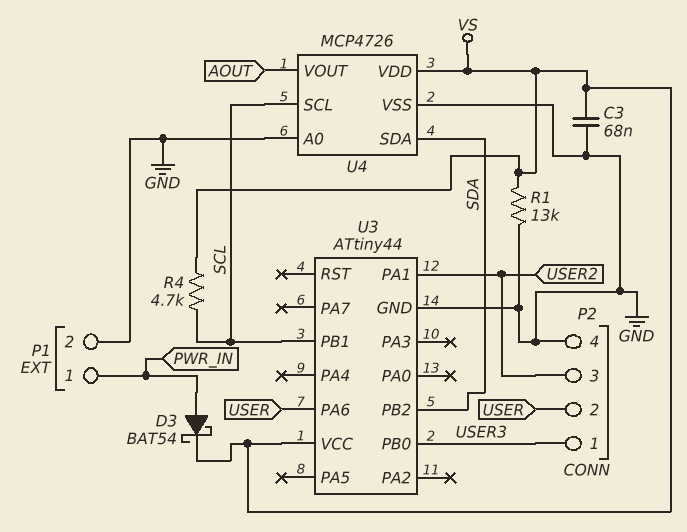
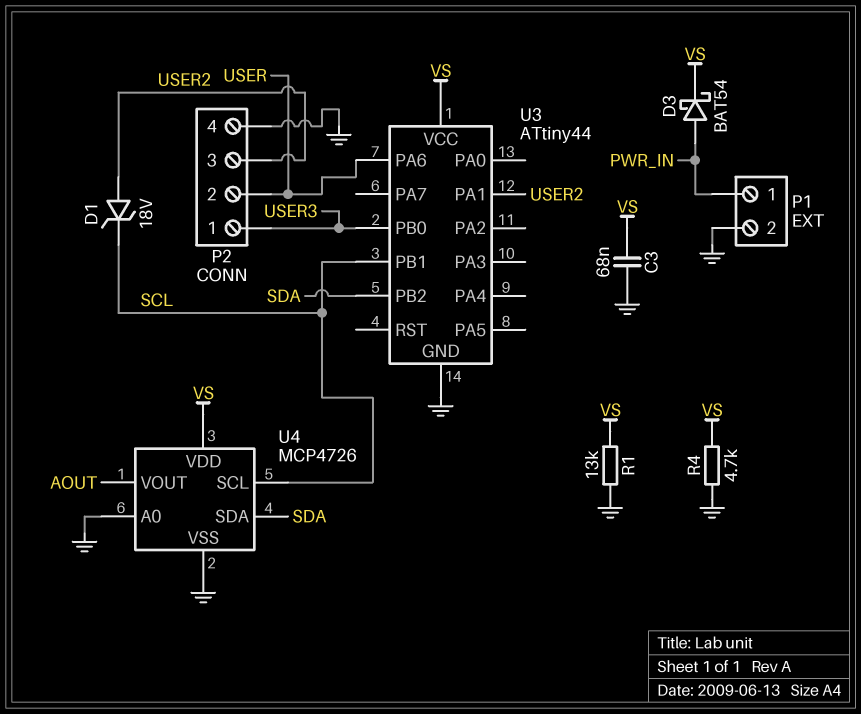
D1: none -> zener 18V (A USER2, K SCL)
R4: 4.7k (SCL, VS) -> 4.7k (GND, VS)

